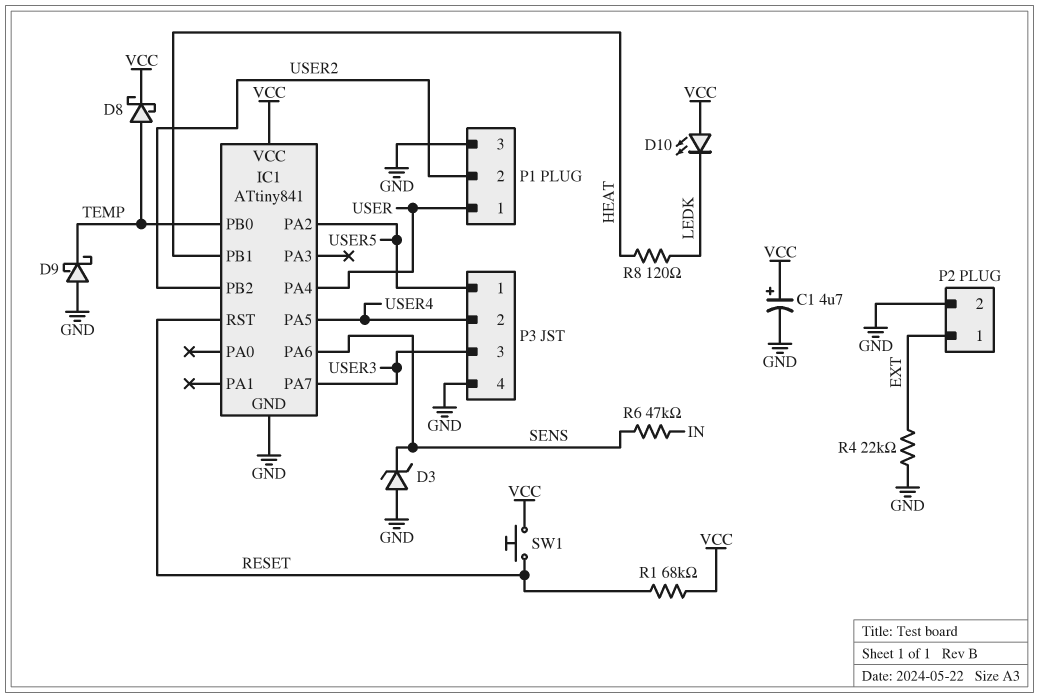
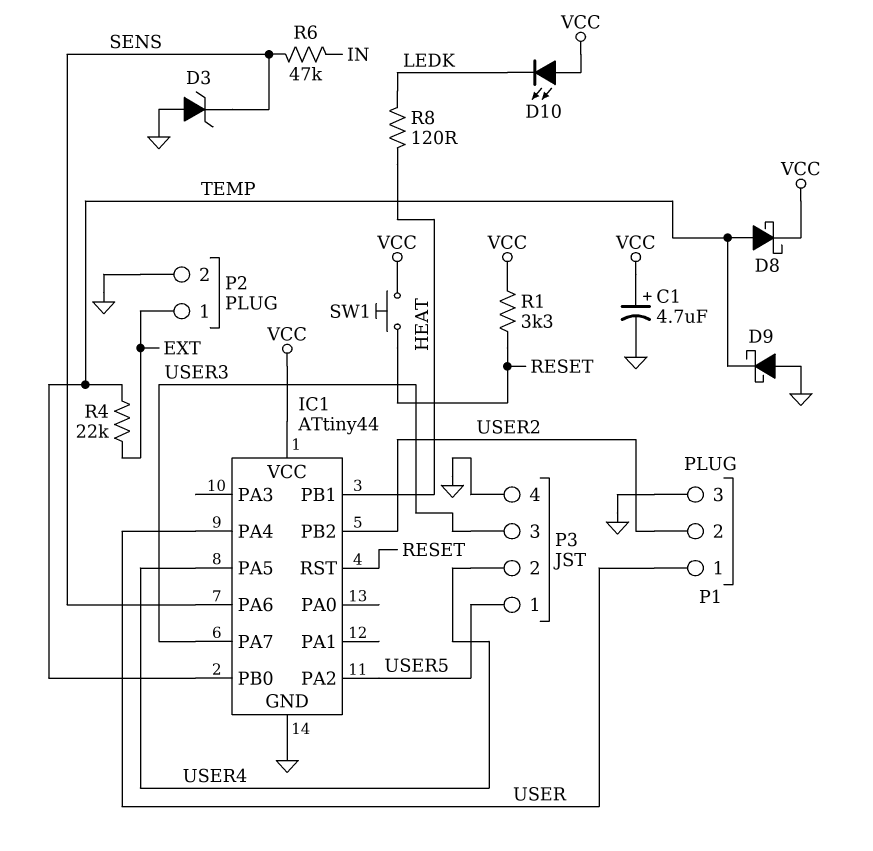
IC1: ATtiny841 -> ATtiny44
R1: 68k (RESET, VCC) -> 3.3k (RESET, VCC)
R4: 22k (EXT, GND) -> 22k (EXT, TEMP)

